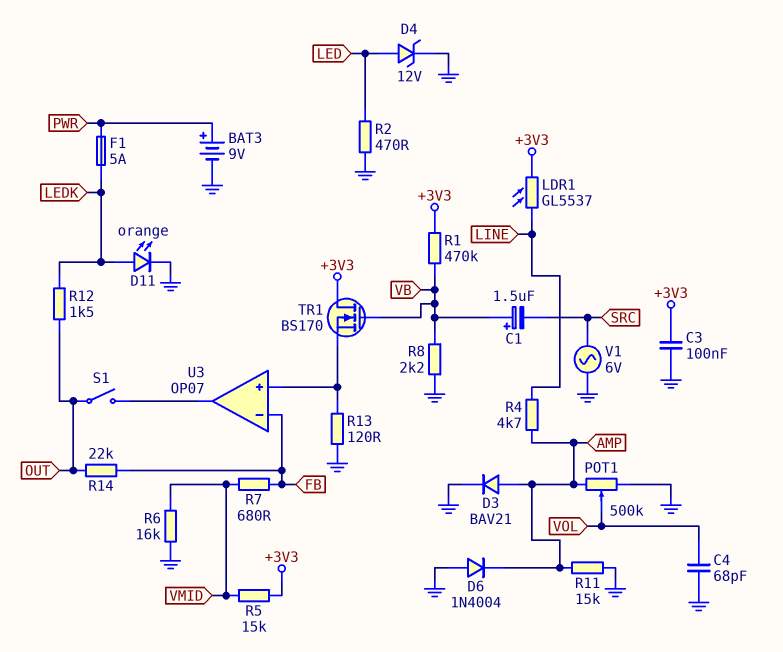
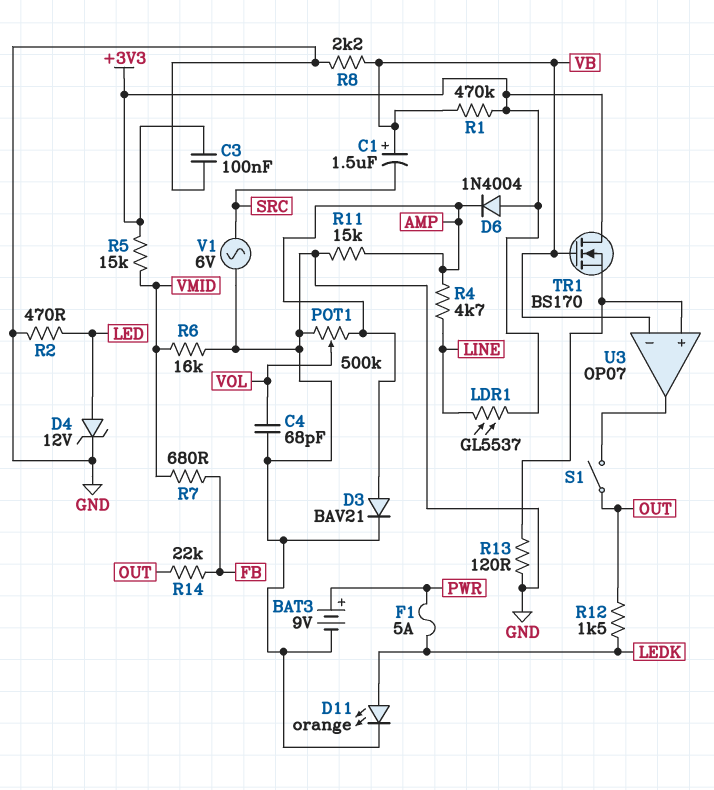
D6: diode 1N4004 (A GND, K AMP) -> diode 1N4004 (A +3V3, K AMP)
U3 pin in-: FB -> VB

